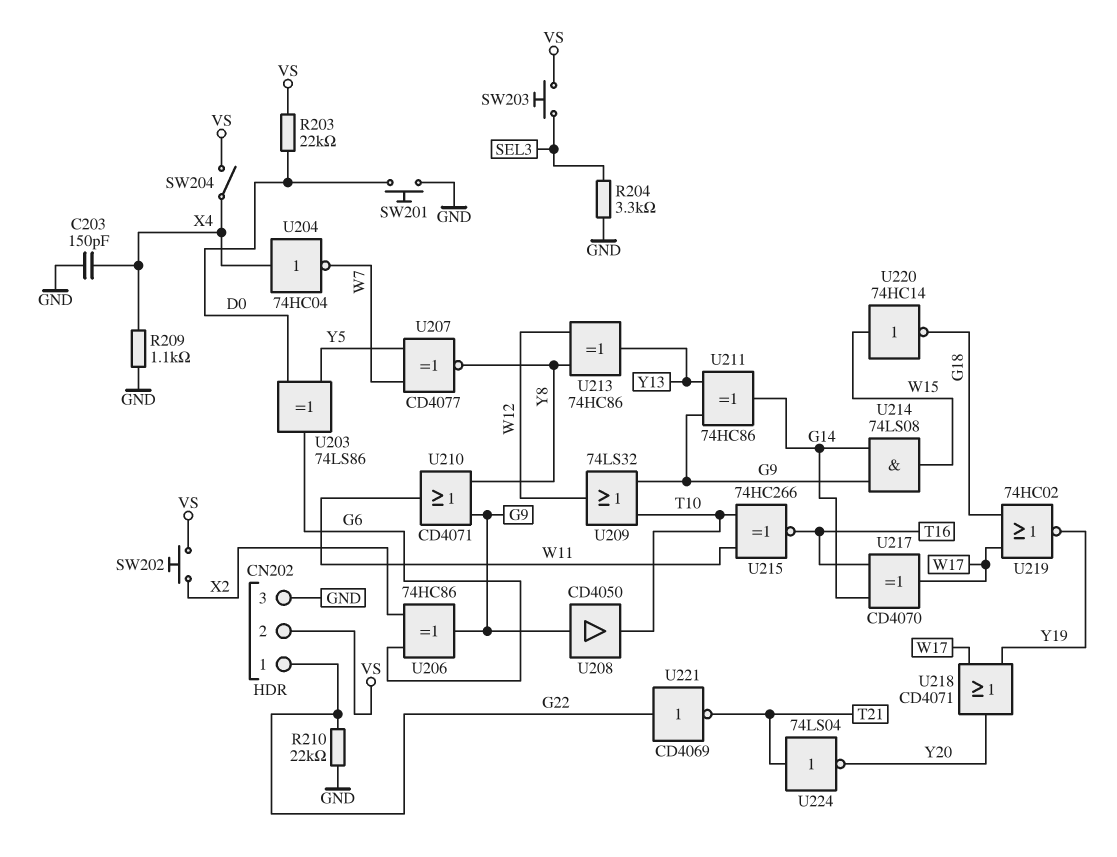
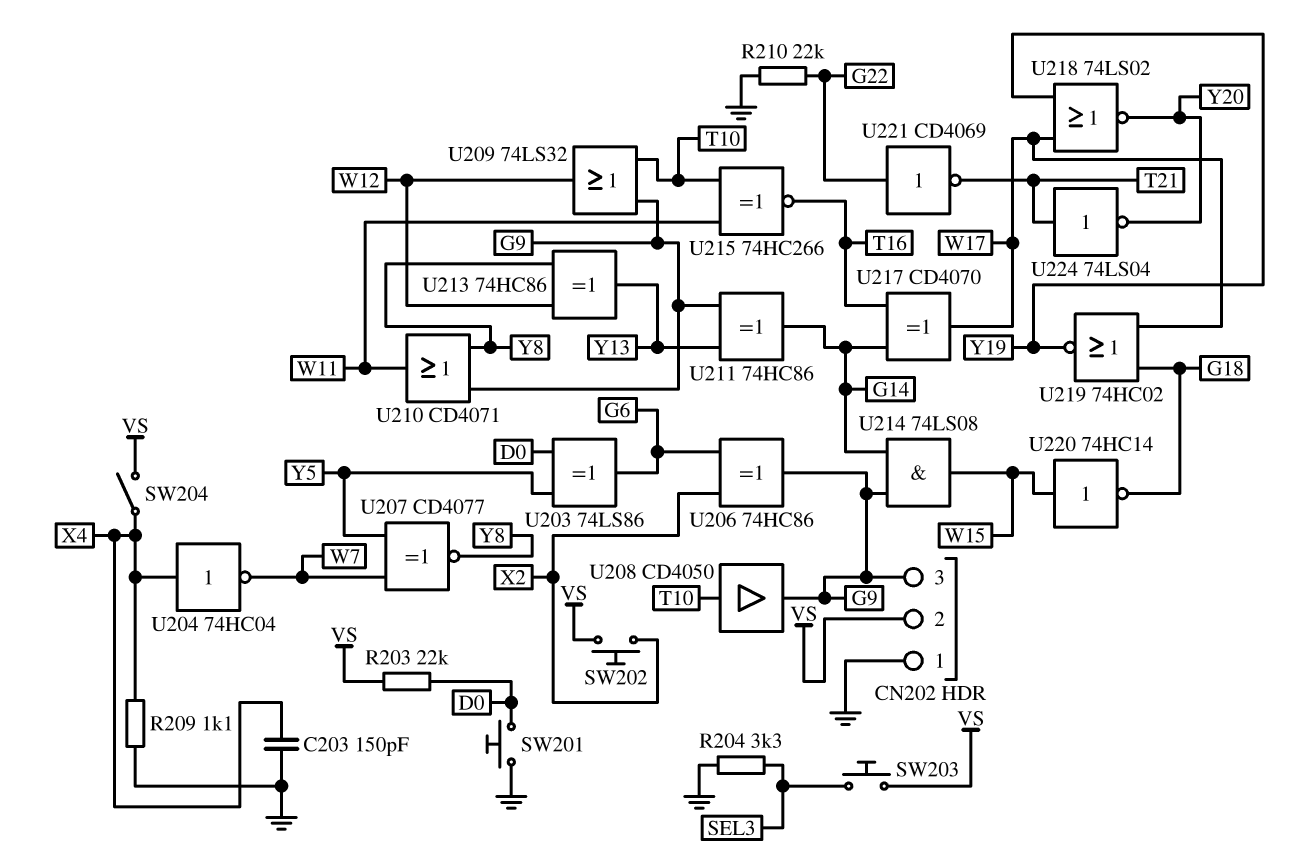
CN202 pin 1: G22 -> GND
CN202 pin 3: GND -> G9
U208: buffer CD4050 (in G9, out T10) -> buffer CD4050 (in T10, out G9)
U218: OR CD4071 (in W17, in Y19, out Y20) -> NOR 74LS02 (in W17, in Y19, out Y20)

